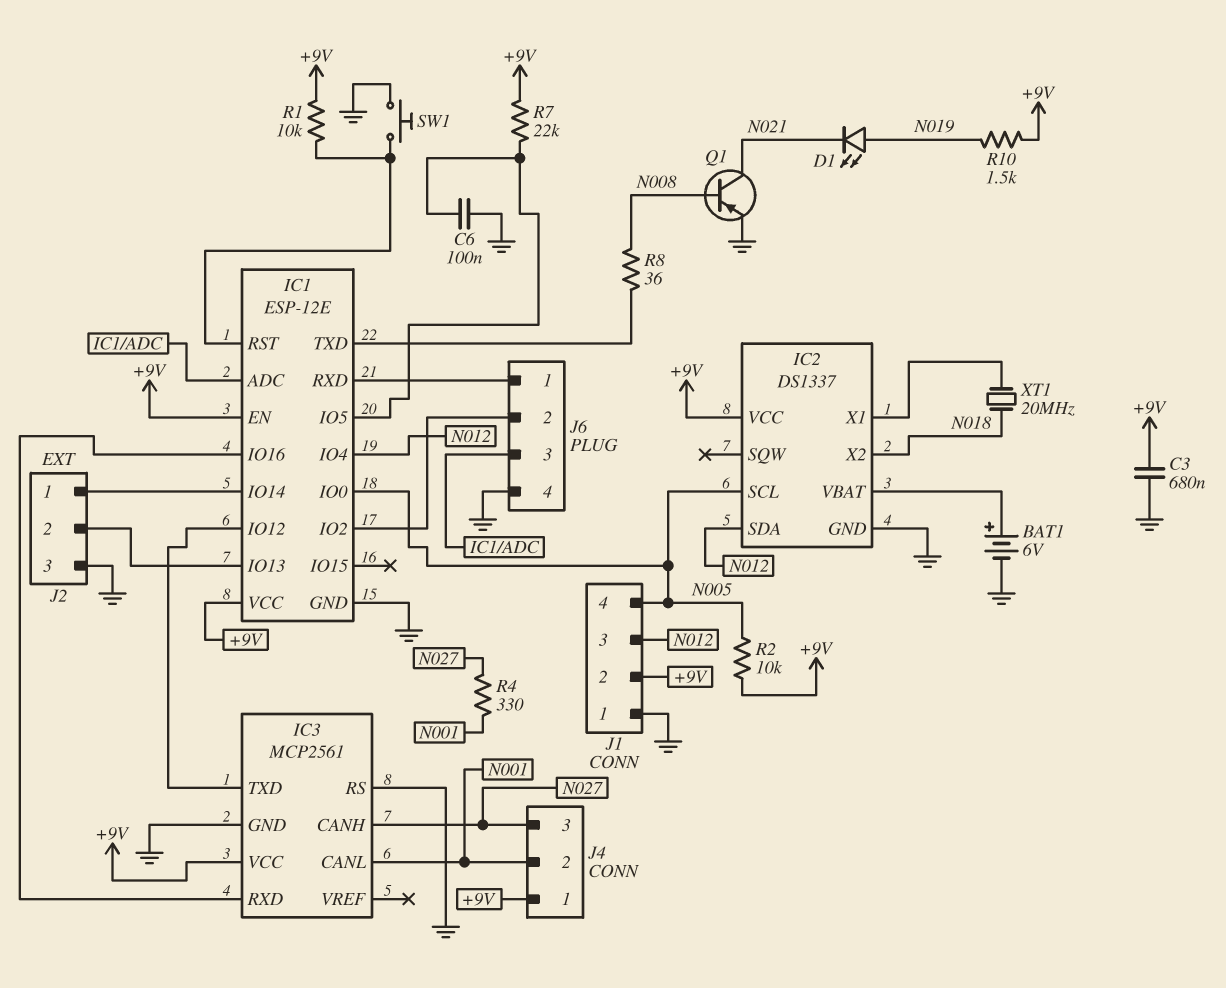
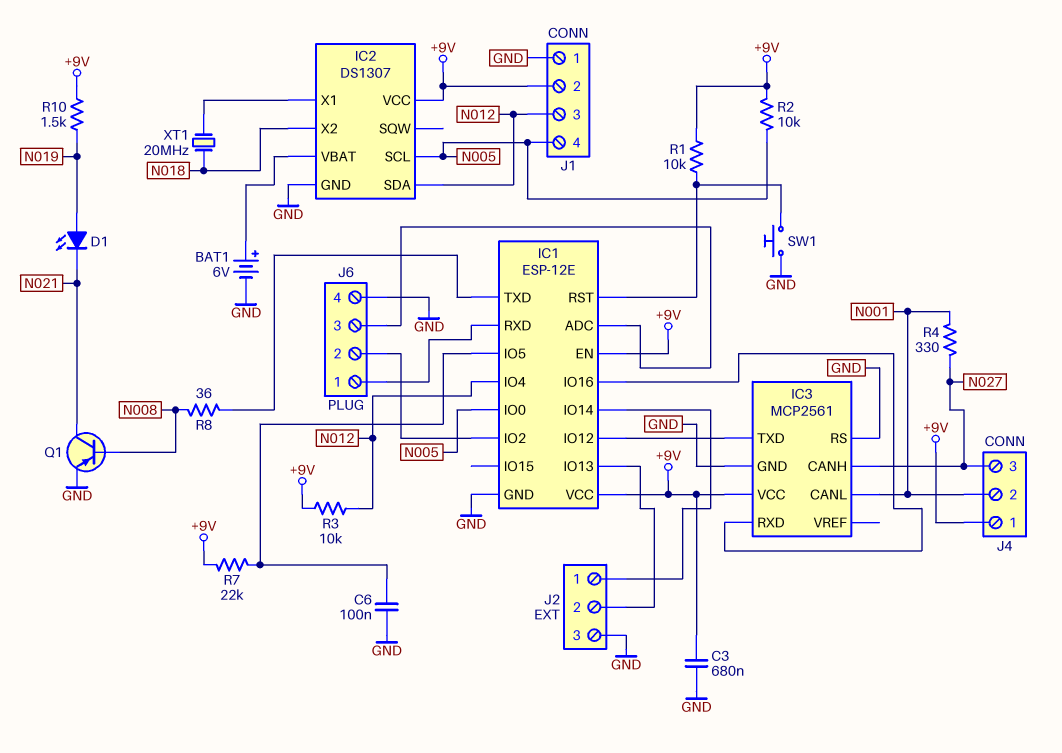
IC2: DS1337 -> DS1307
R3: none -> 10k (+9V, N012)

